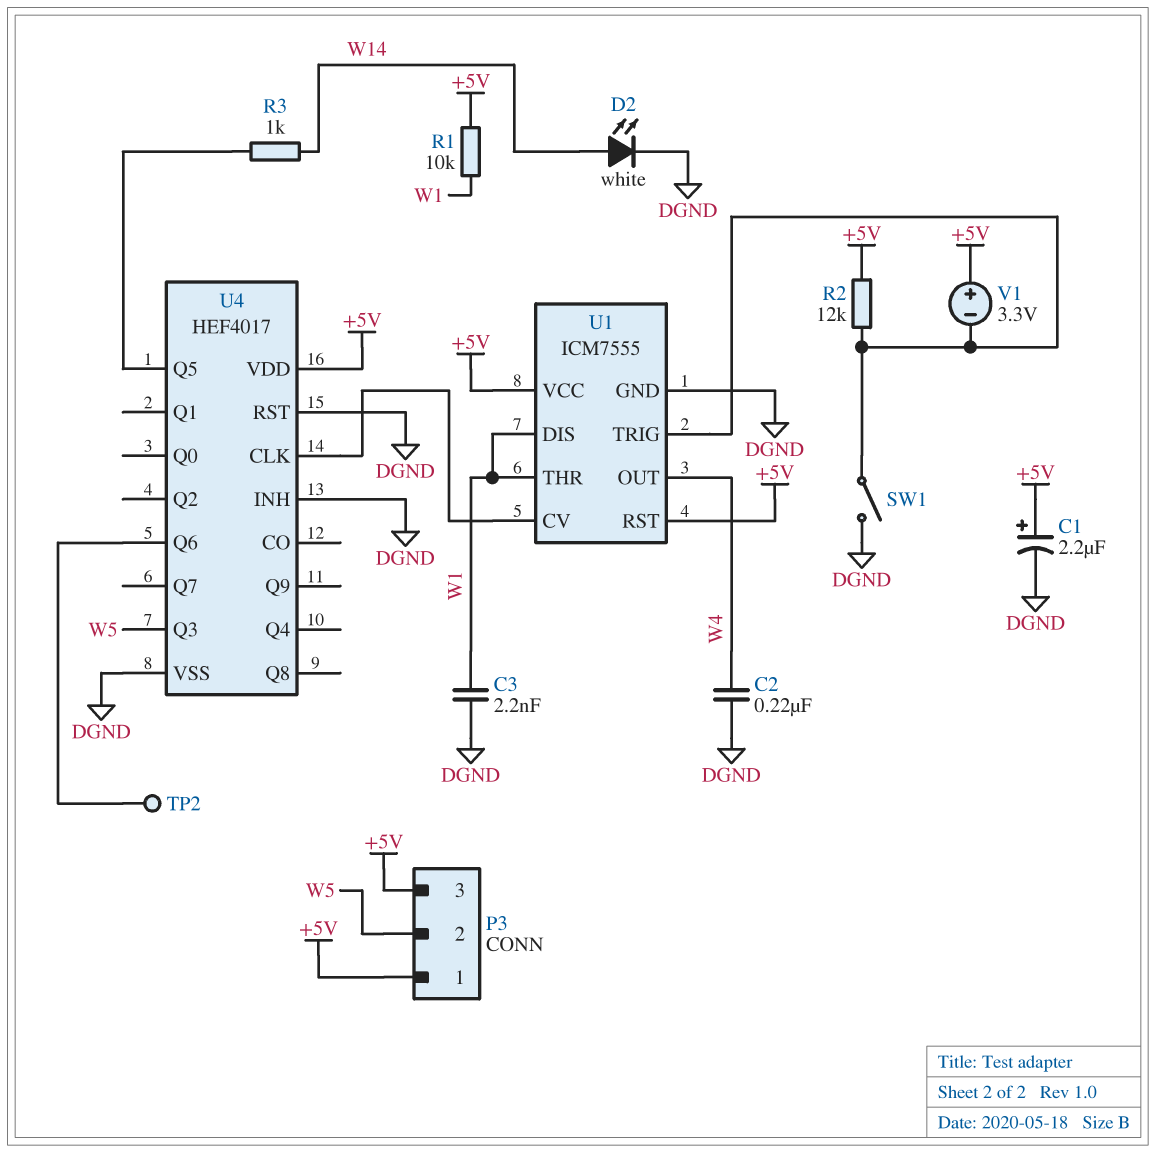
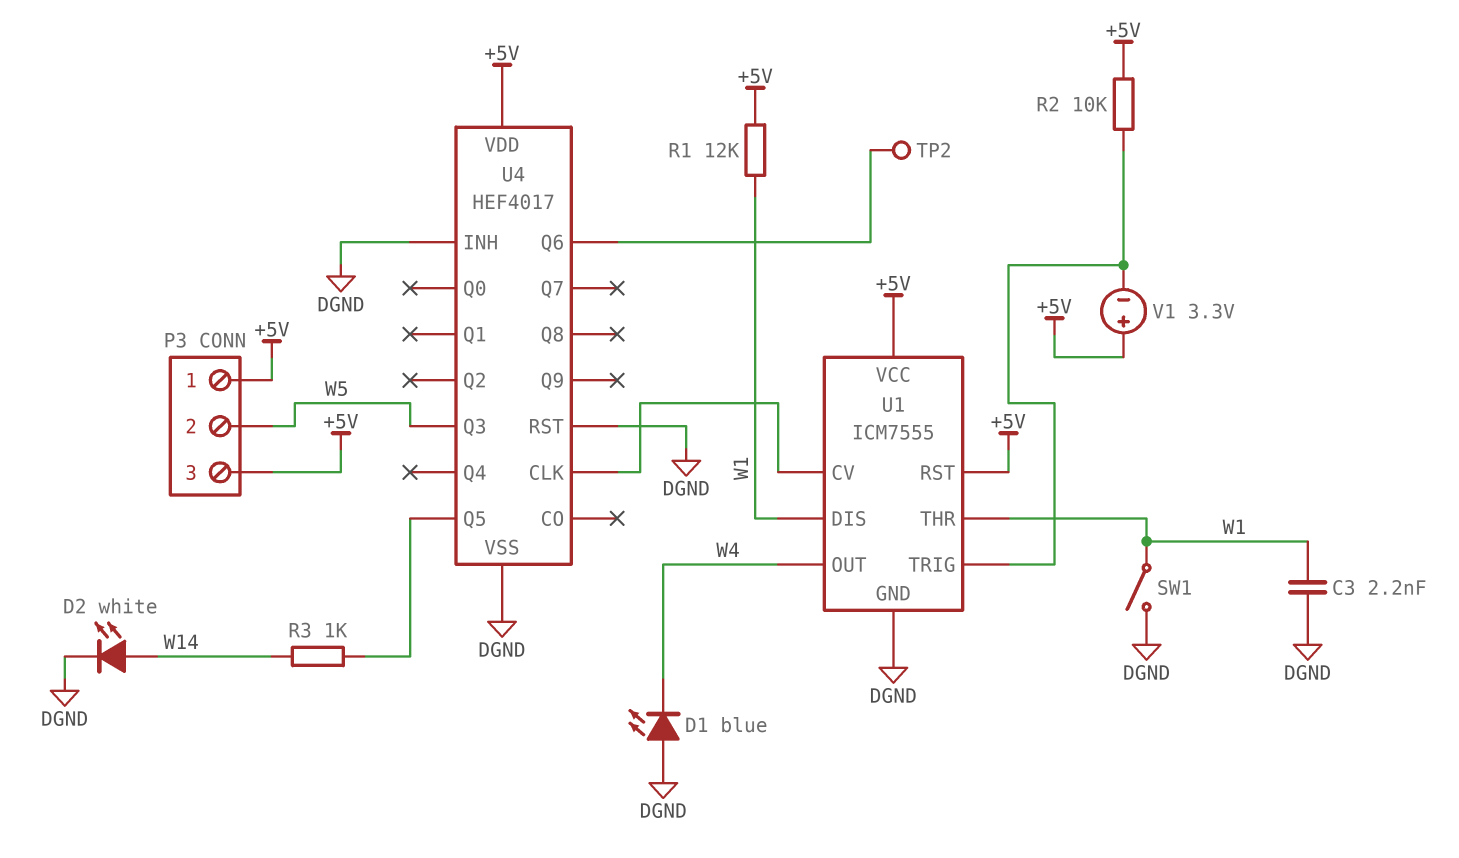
C1: 2.2uF (plus +5V, minus DGND) -> none
C2: 220nF (DGND, W4) -> none
D1: none -> LED blue (A DGND, K W4)
R1: 10k (+5V, W1) -> 12k (+5V, W1)
R2: 12k (+5V, U1/TRIG) -> 10k (+5V, U1/TRIG)
SW1: switch (DGND, U1/TRIG) -> switch (DGND, W1)

